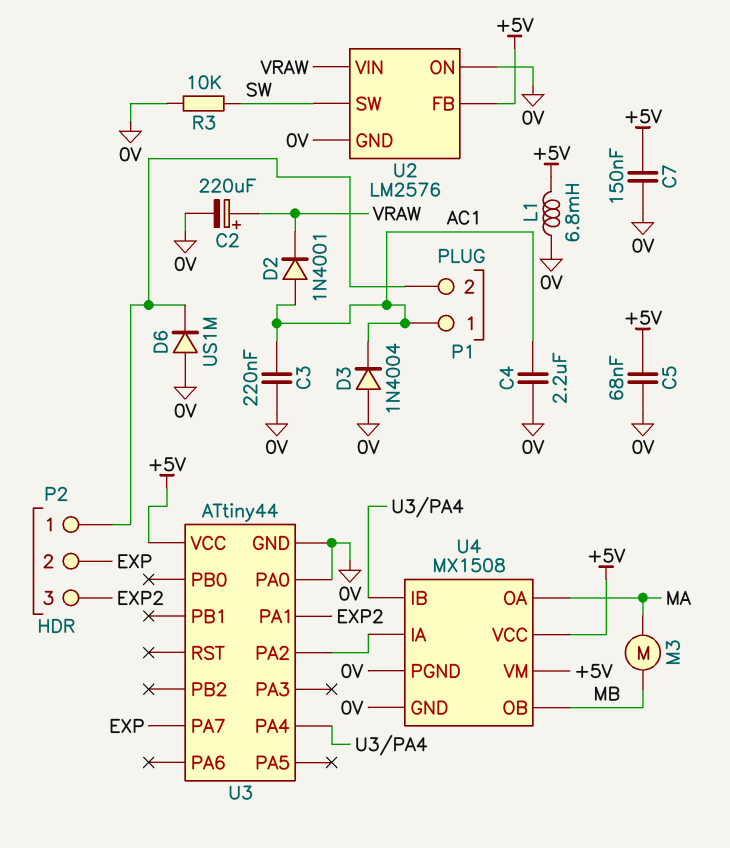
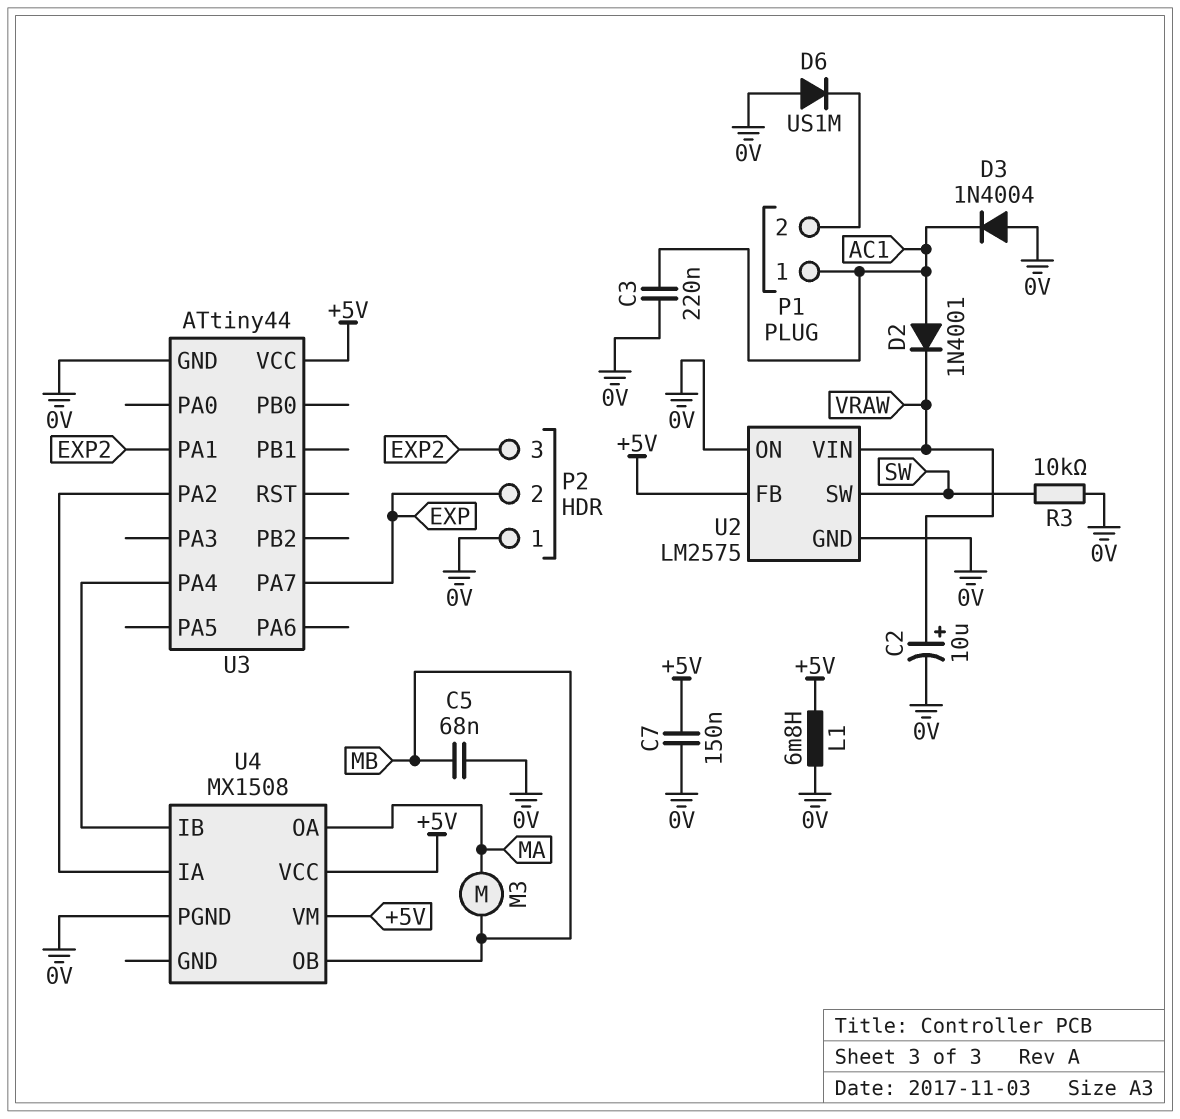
C2: 220uF (plus VRAW, minus 0V) -> 10uF (plus VRAW, minus 0V)
C4: 2.2uF (0V, AC1) -> none
C5: 68nF (+5V, 0V) -> 68nF (0V, MB)
P2 pin 1: P1/2 -> 0V
U2: LM2576 -> LM2575
U3 pin PA0: 0V -> none
U4 pin GND: 0V -> none

